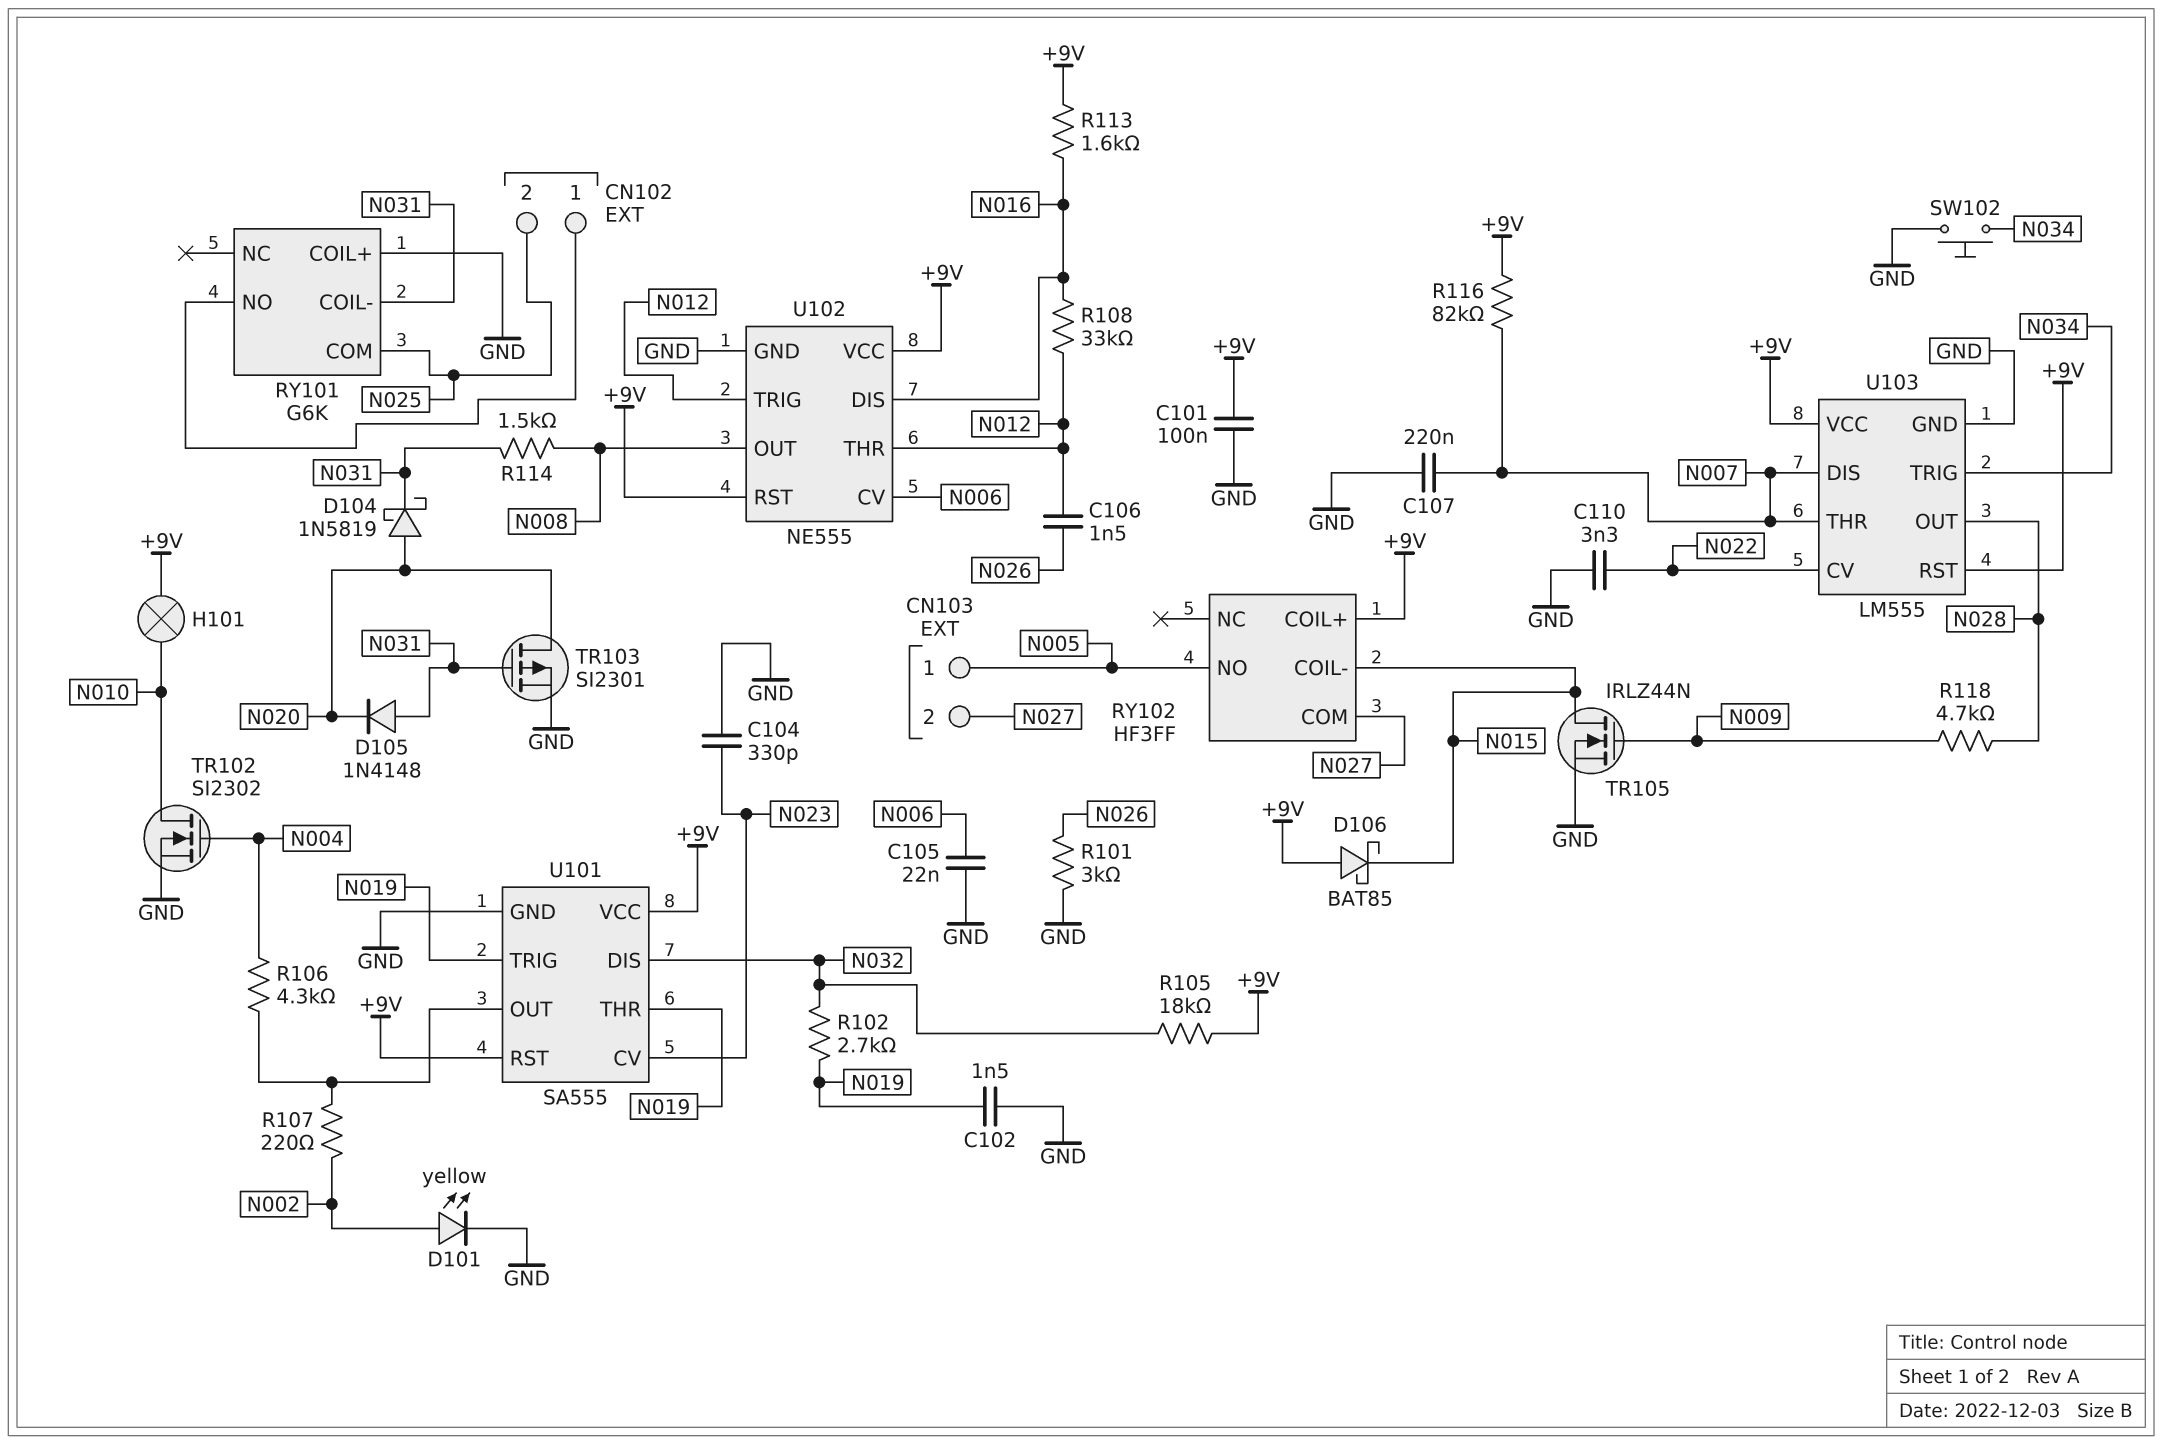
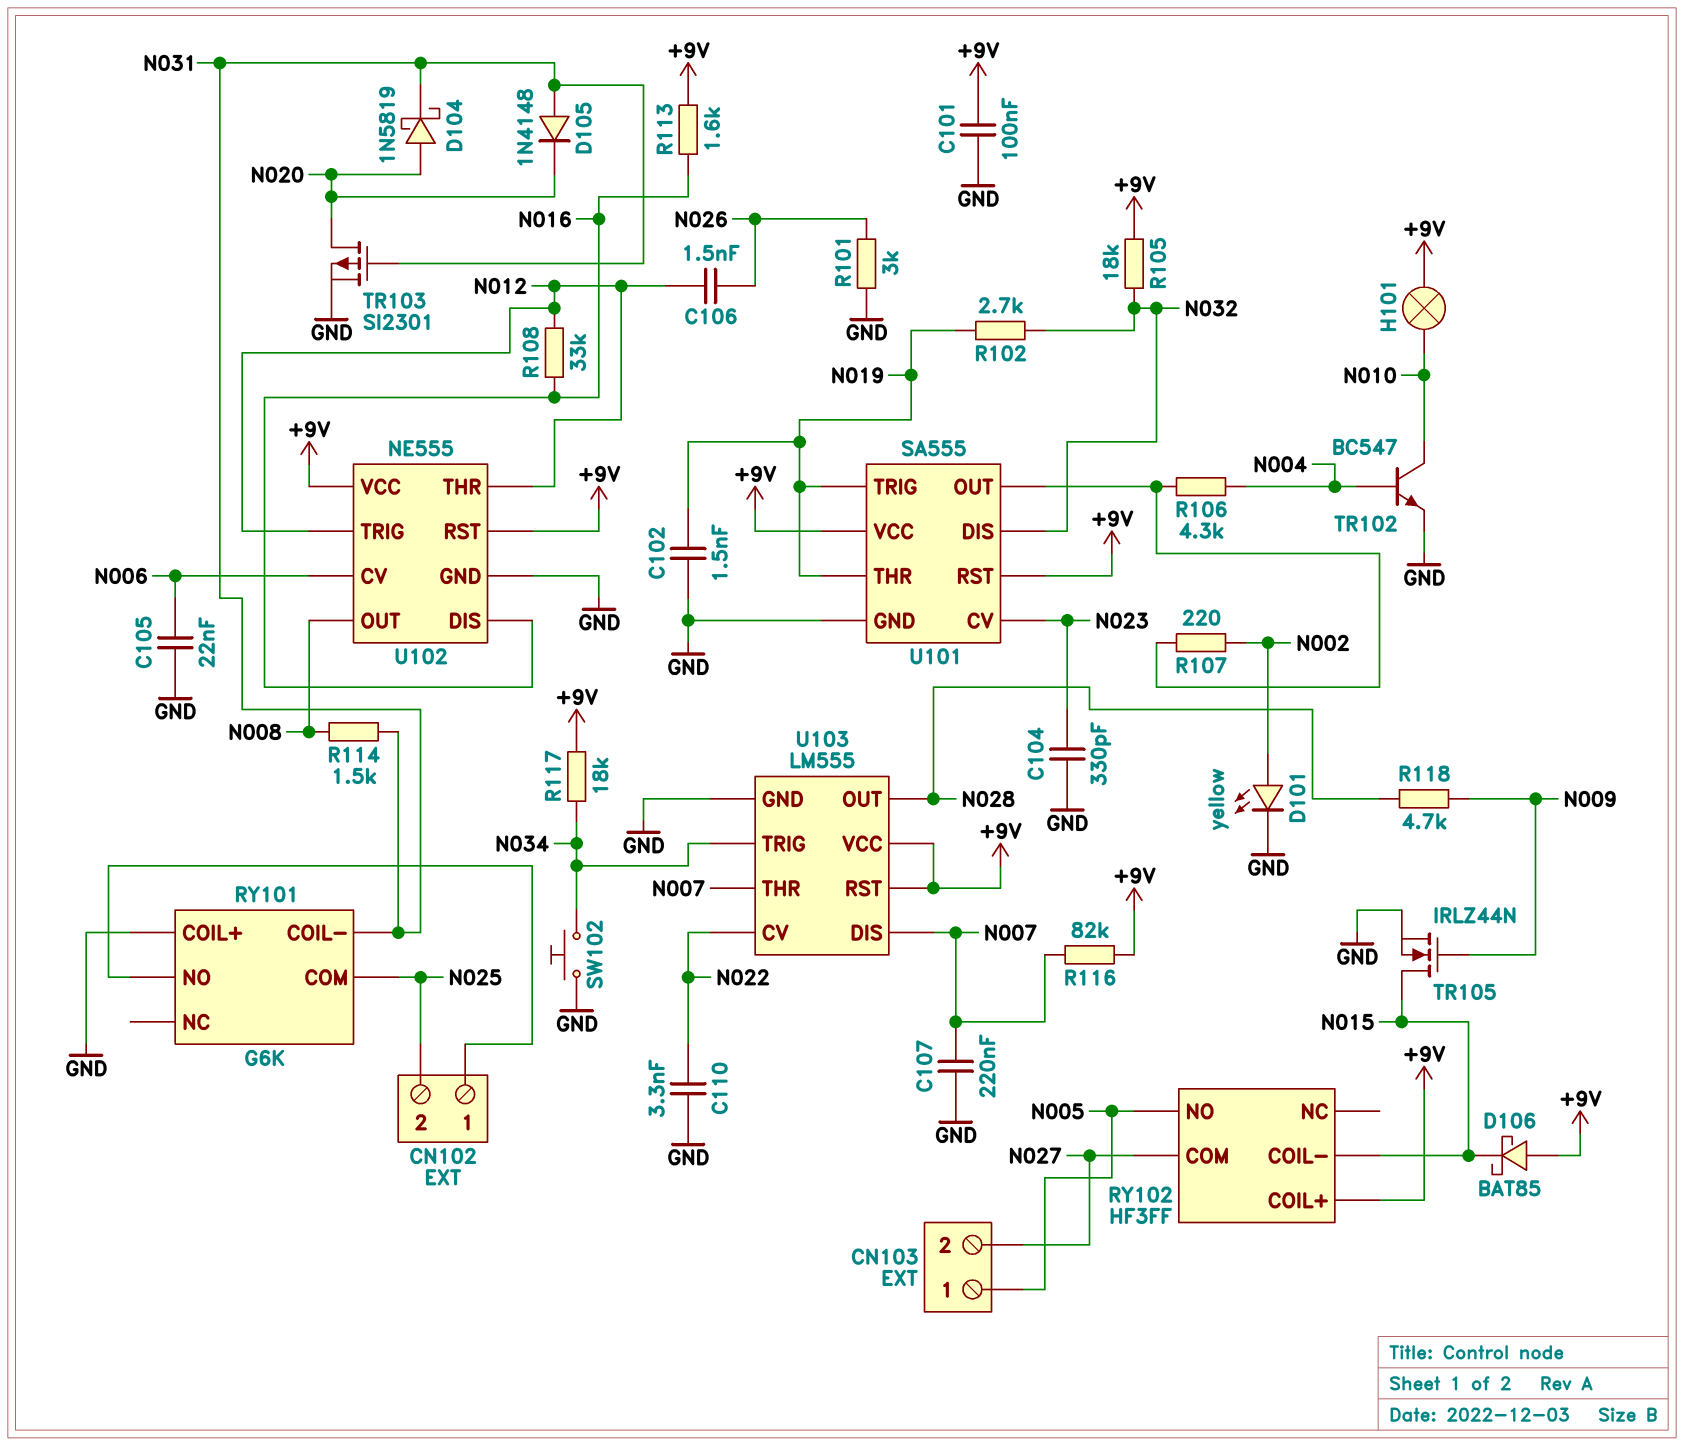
R117: none -> 18k (+9V, N034)
TR102: NMOS SI2302 (G N004, D N010, S GND) -> NPN BC547 (B N004, C N010, E GND)

